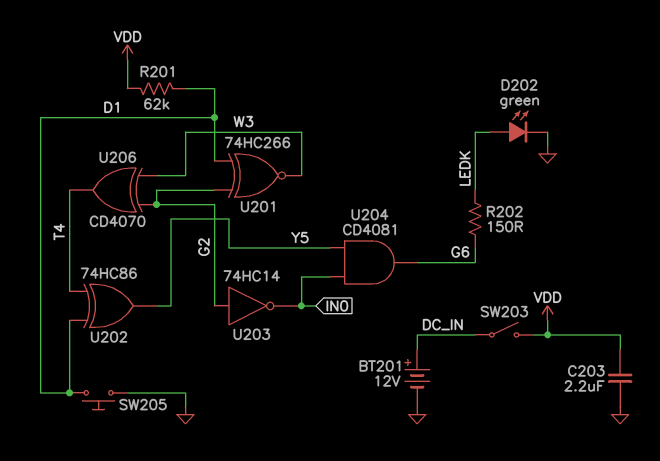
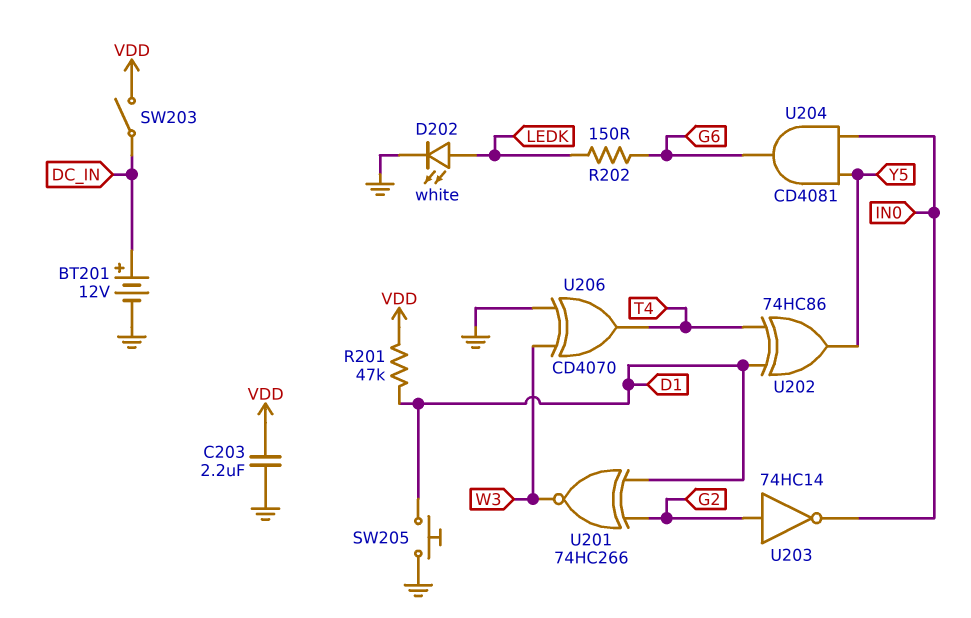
D202: LED green (A LEDK, K GND) -> LED white (A LEDK, K GND)
R201: 62k (D1, VDD) -> 47k (D1, VDD)
U206: XOR CD4070 (in G2, in W3, out T4) -> XOR CD4070 (in GND, in W3, out T4)

